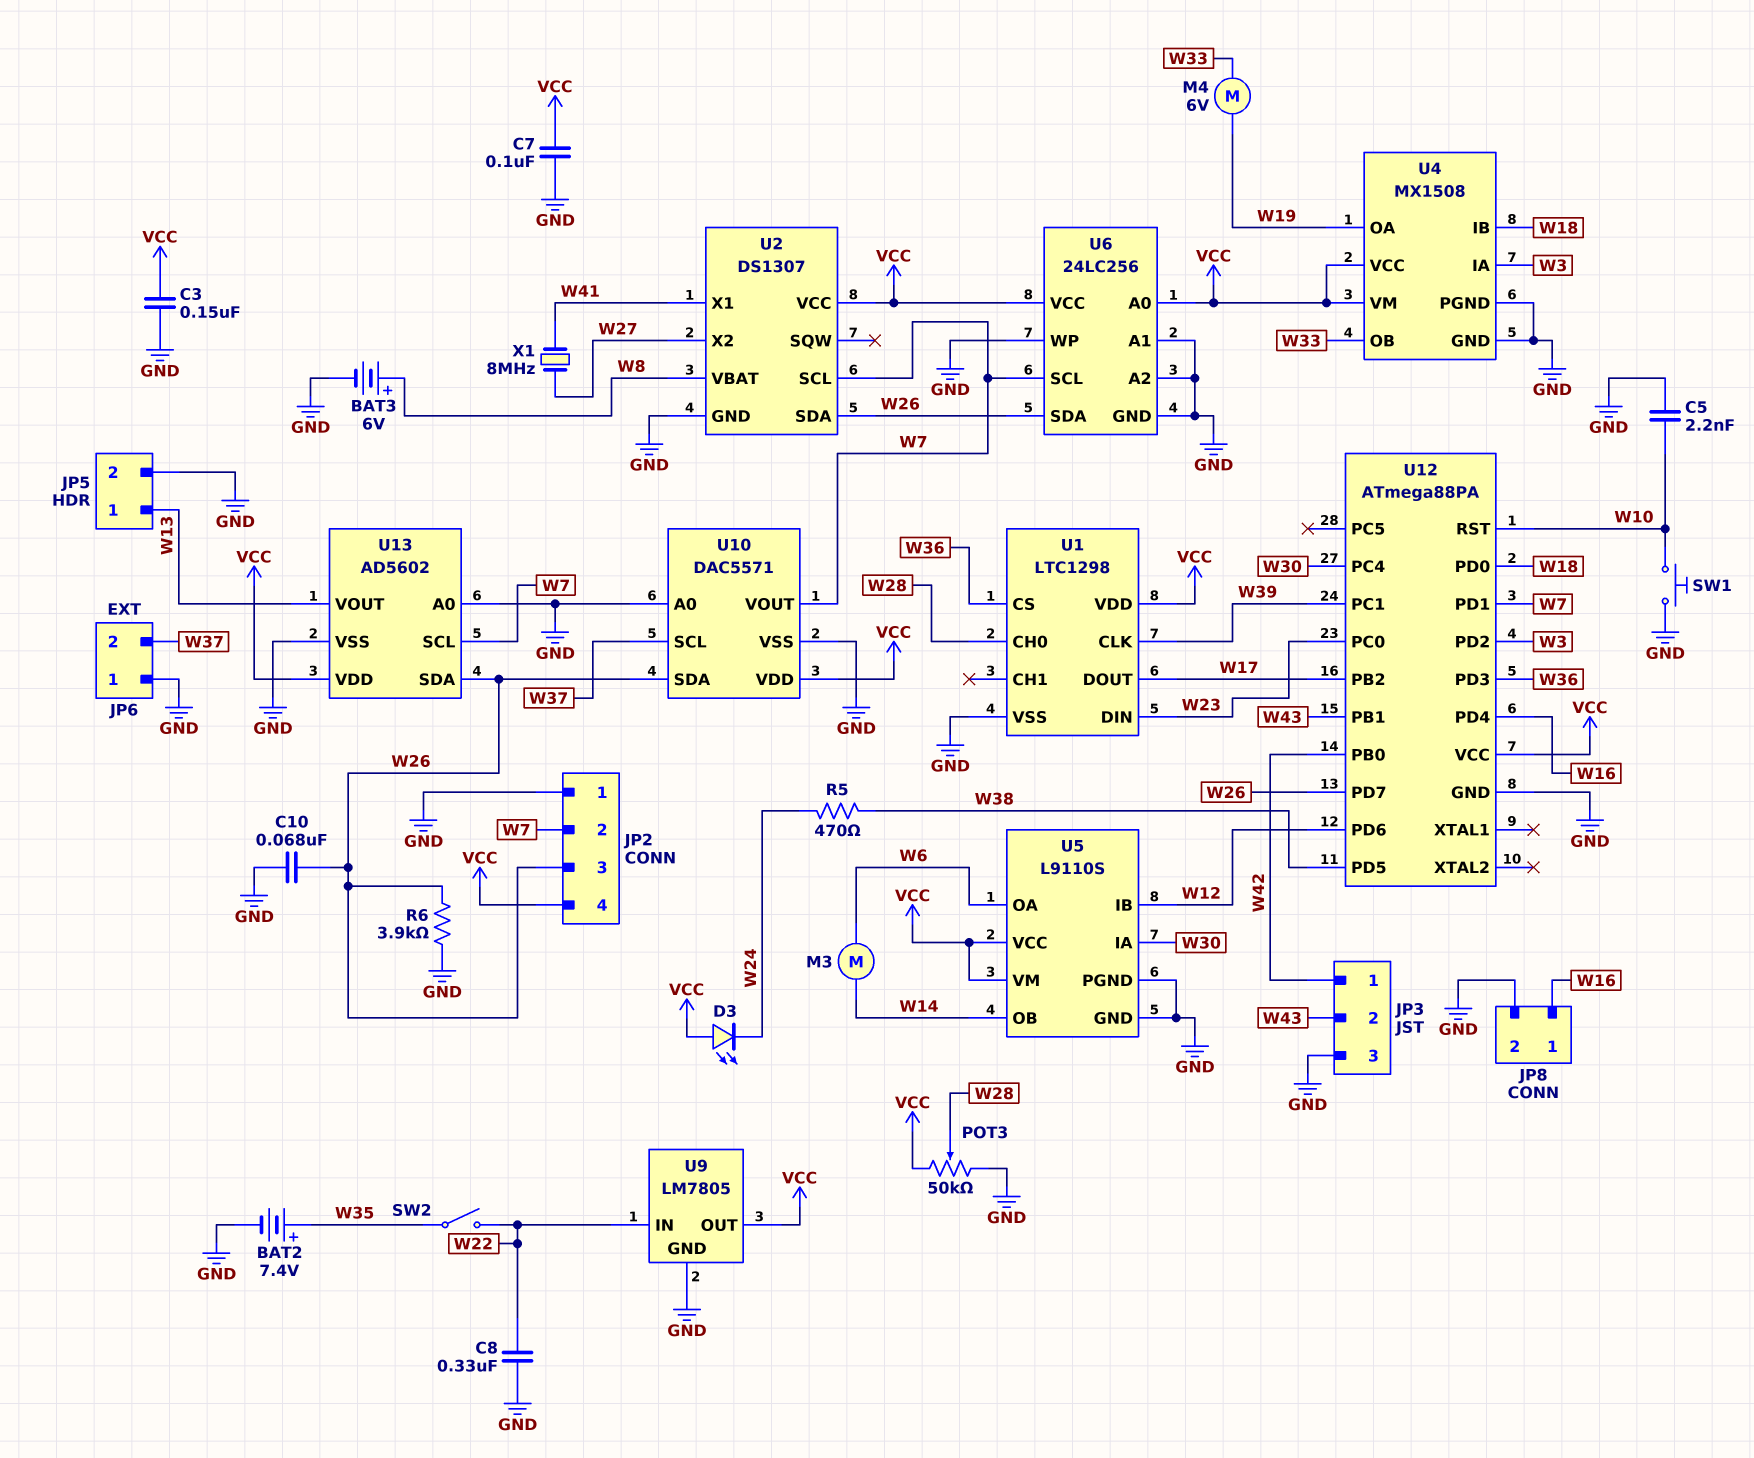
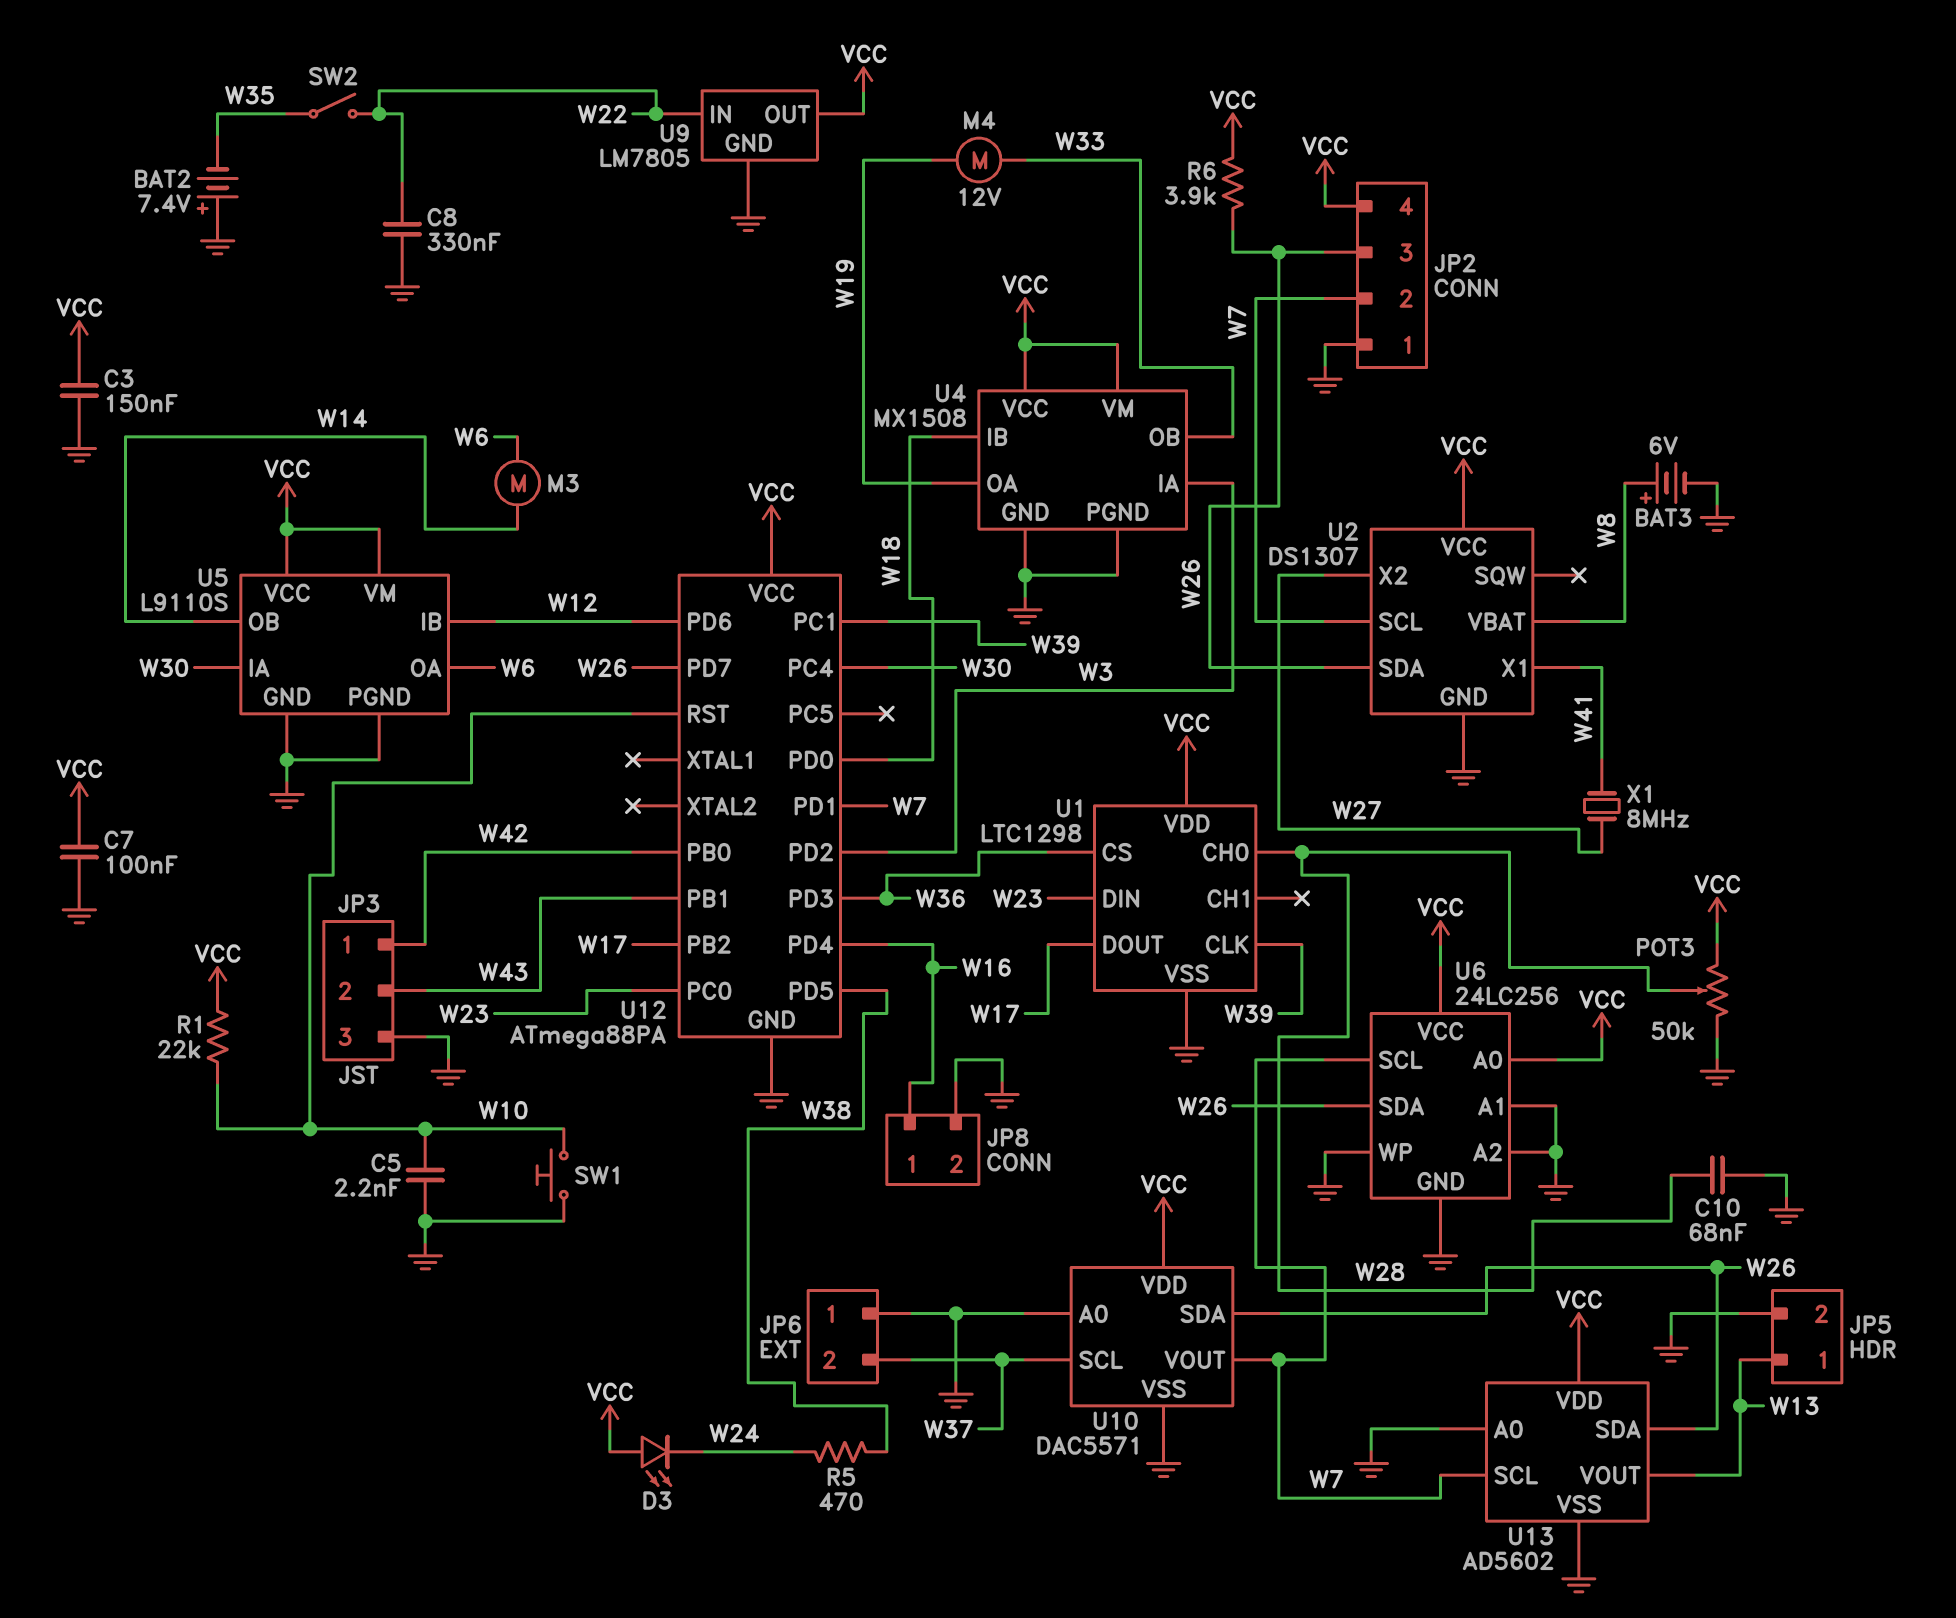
BAT2: 7.4V (plus W35, minus GND) -> 7.4V (plus GND, minus W35)
C10: 68nF (GND, W26) -> 68nF (GND, W28)
M4: motor 6V (W19, W33) -> motor 12V (W19, W33)
R1: none -> 22k (VCC, W10)
R6: 3.9k (GND, W26) -> 3.9k (VCC, W26)

